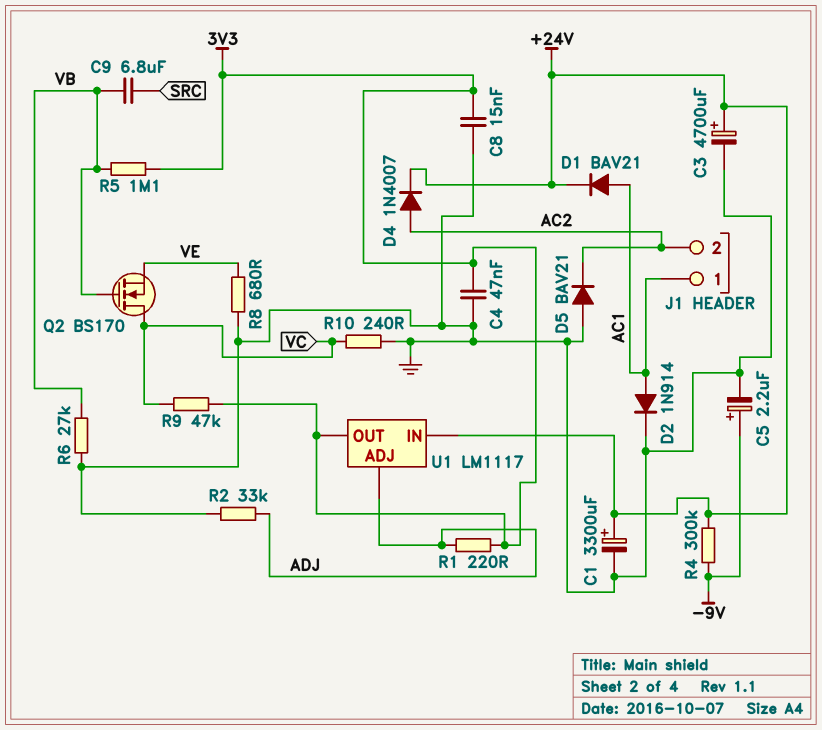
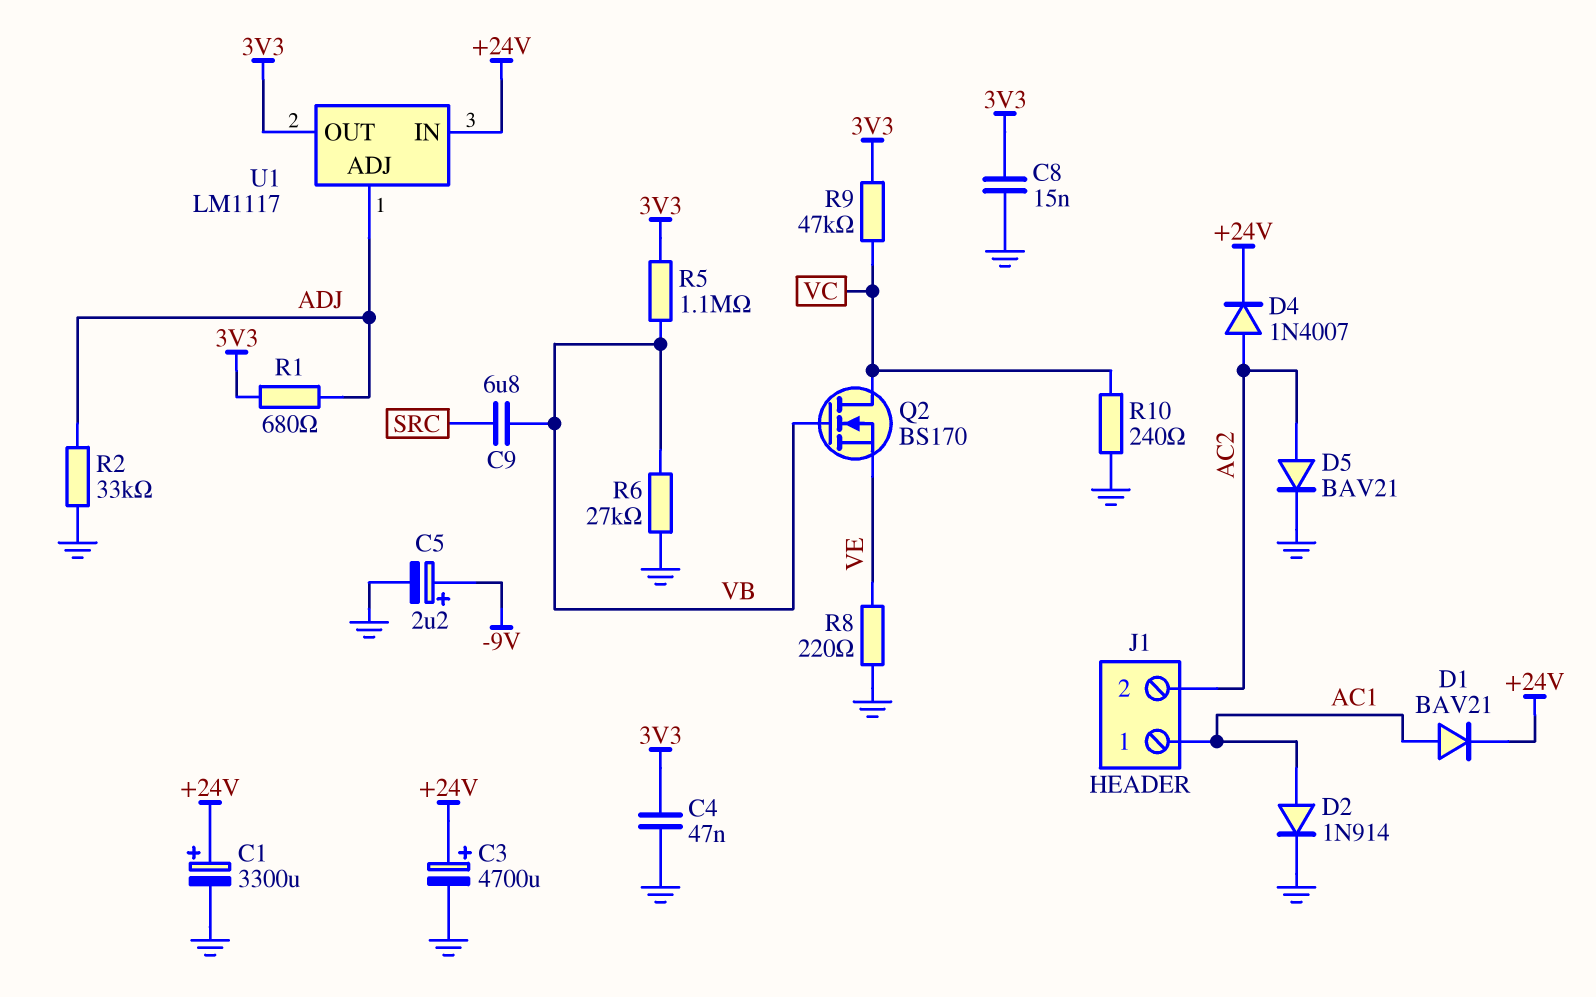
D5: diode BAV21 (A GND, K AC2) -> diode BAV21 (A AC2, K GND)
R1: 220 (3V3, ADJ) -> 680 (3V3, ADJ)
R4: 300k (+24V, -9V) -> none
R8: 680 (GND, VE) -> 220 (GND, VE)

